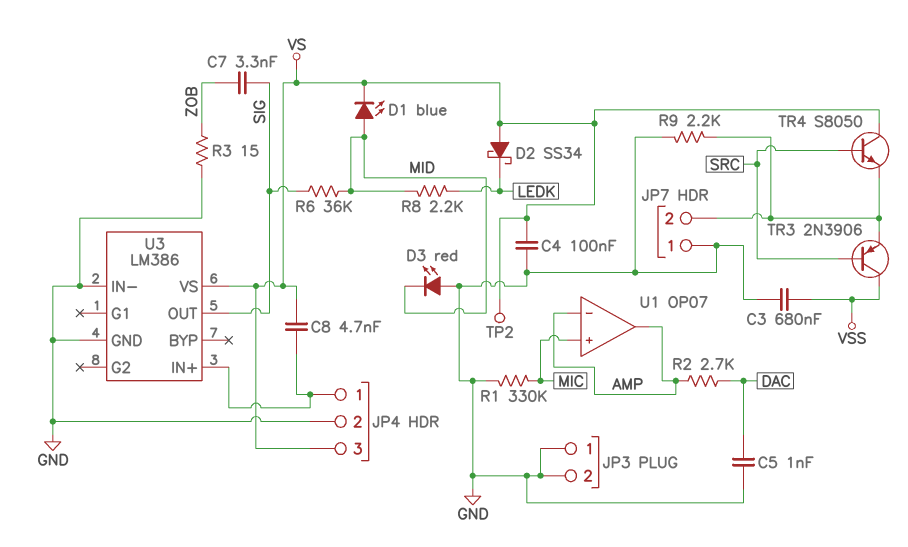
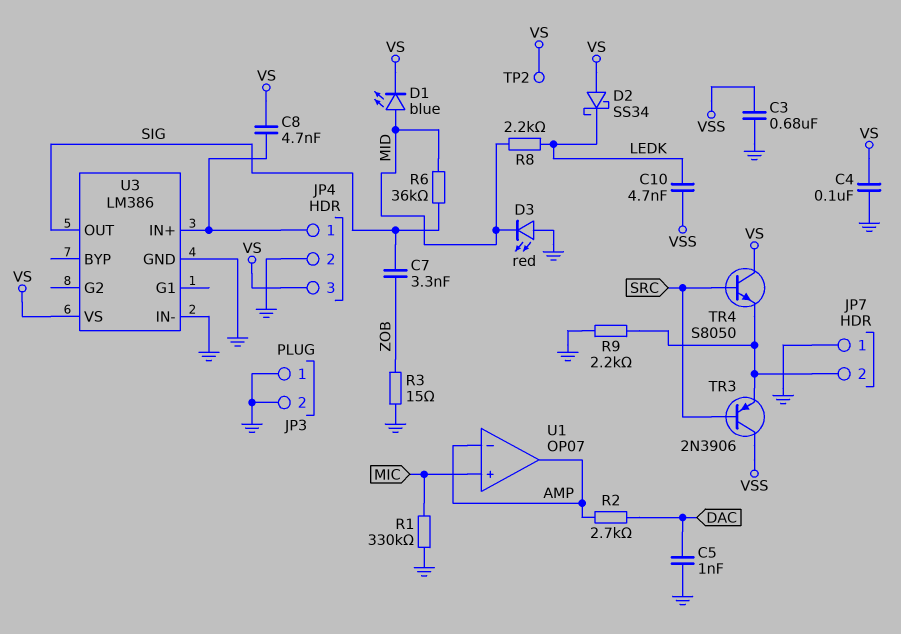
C10: none -> 4.7nF (LEDK, VSS)

